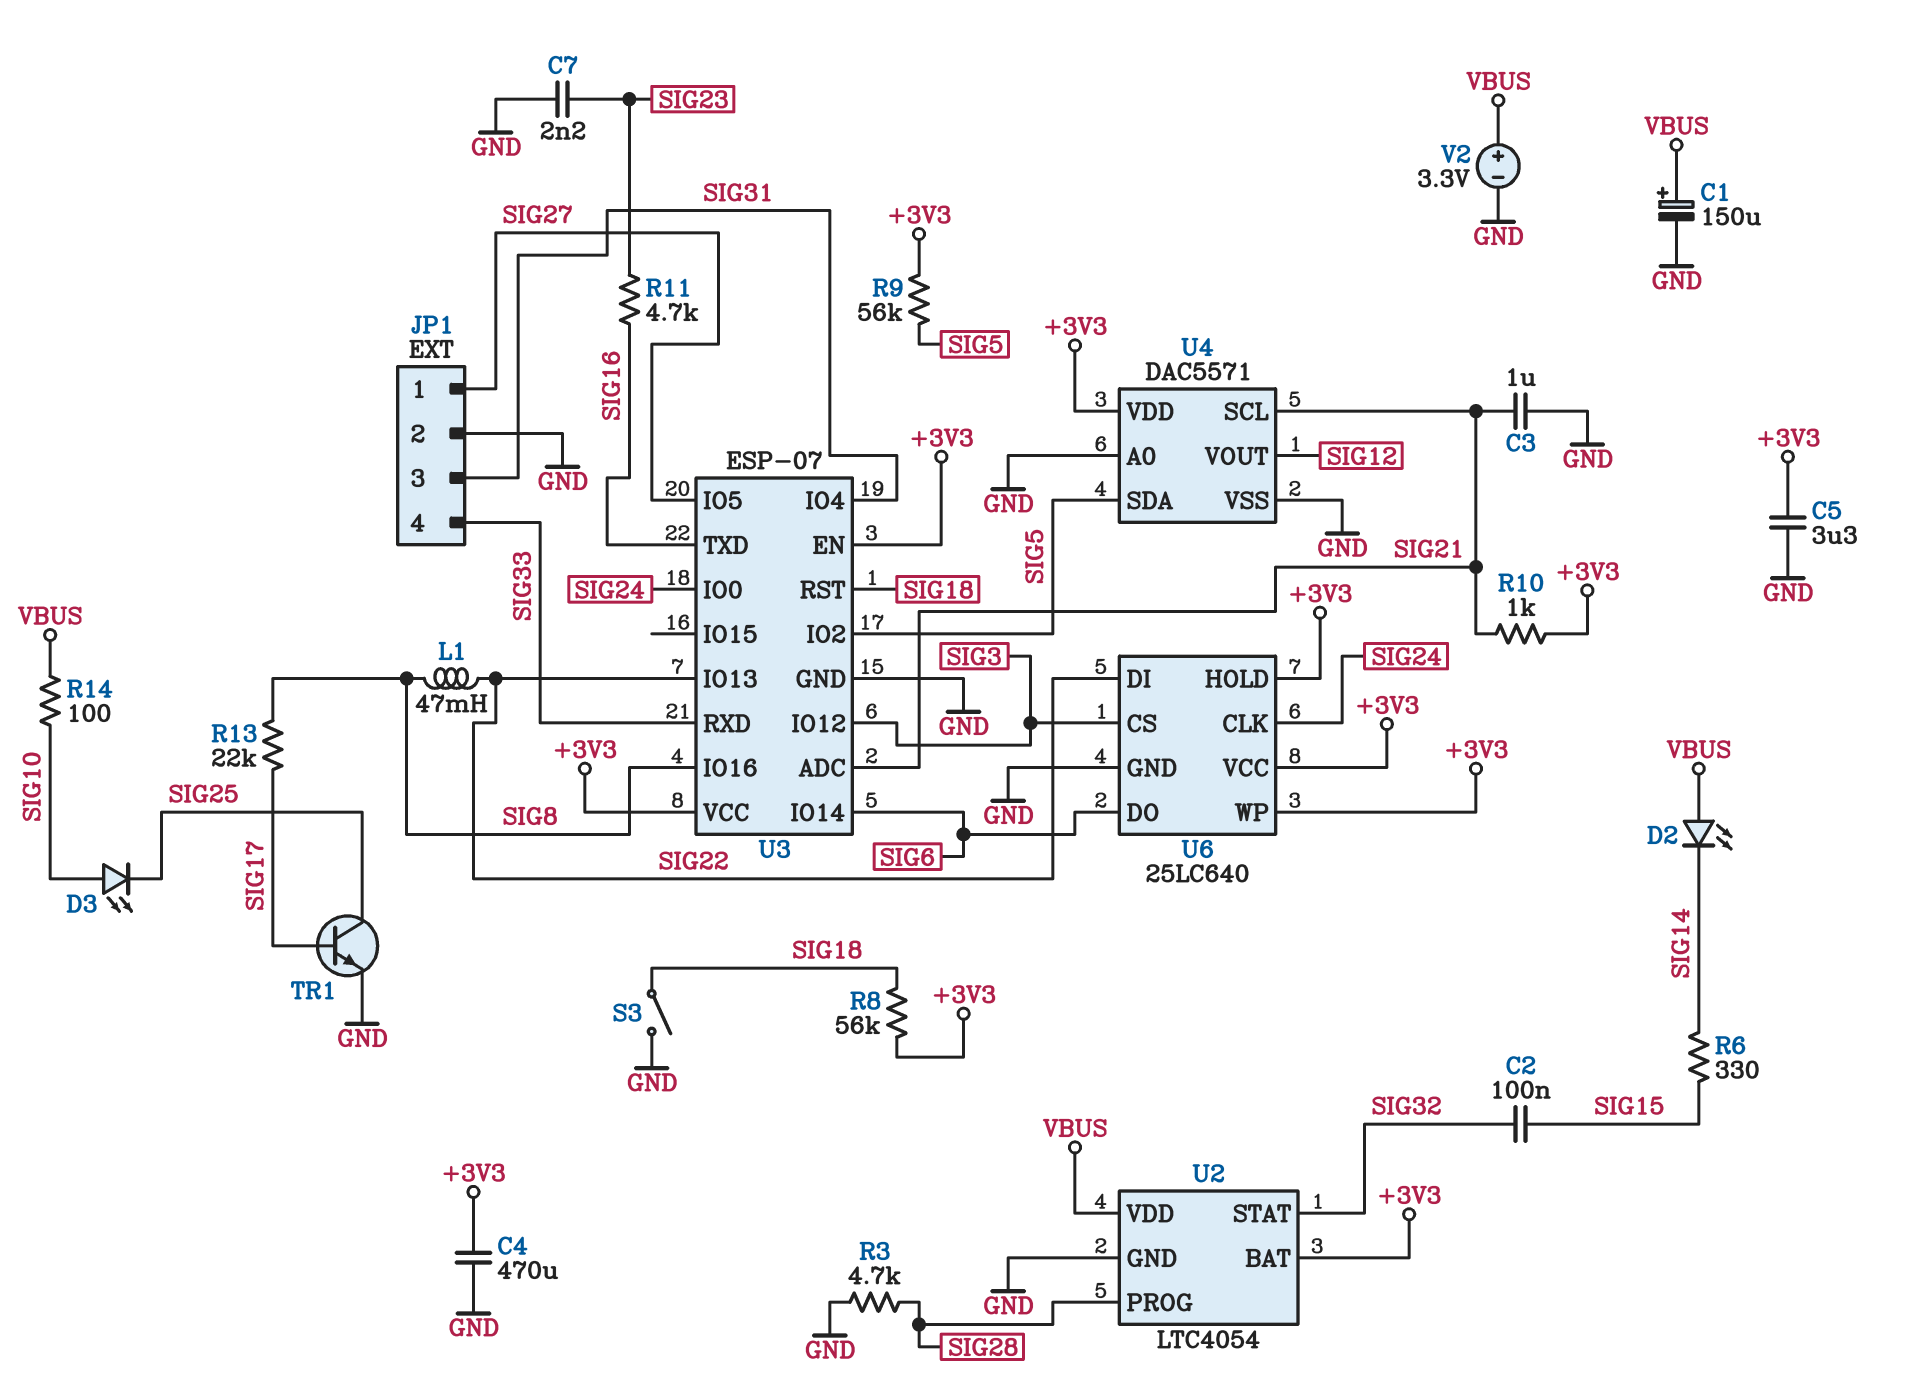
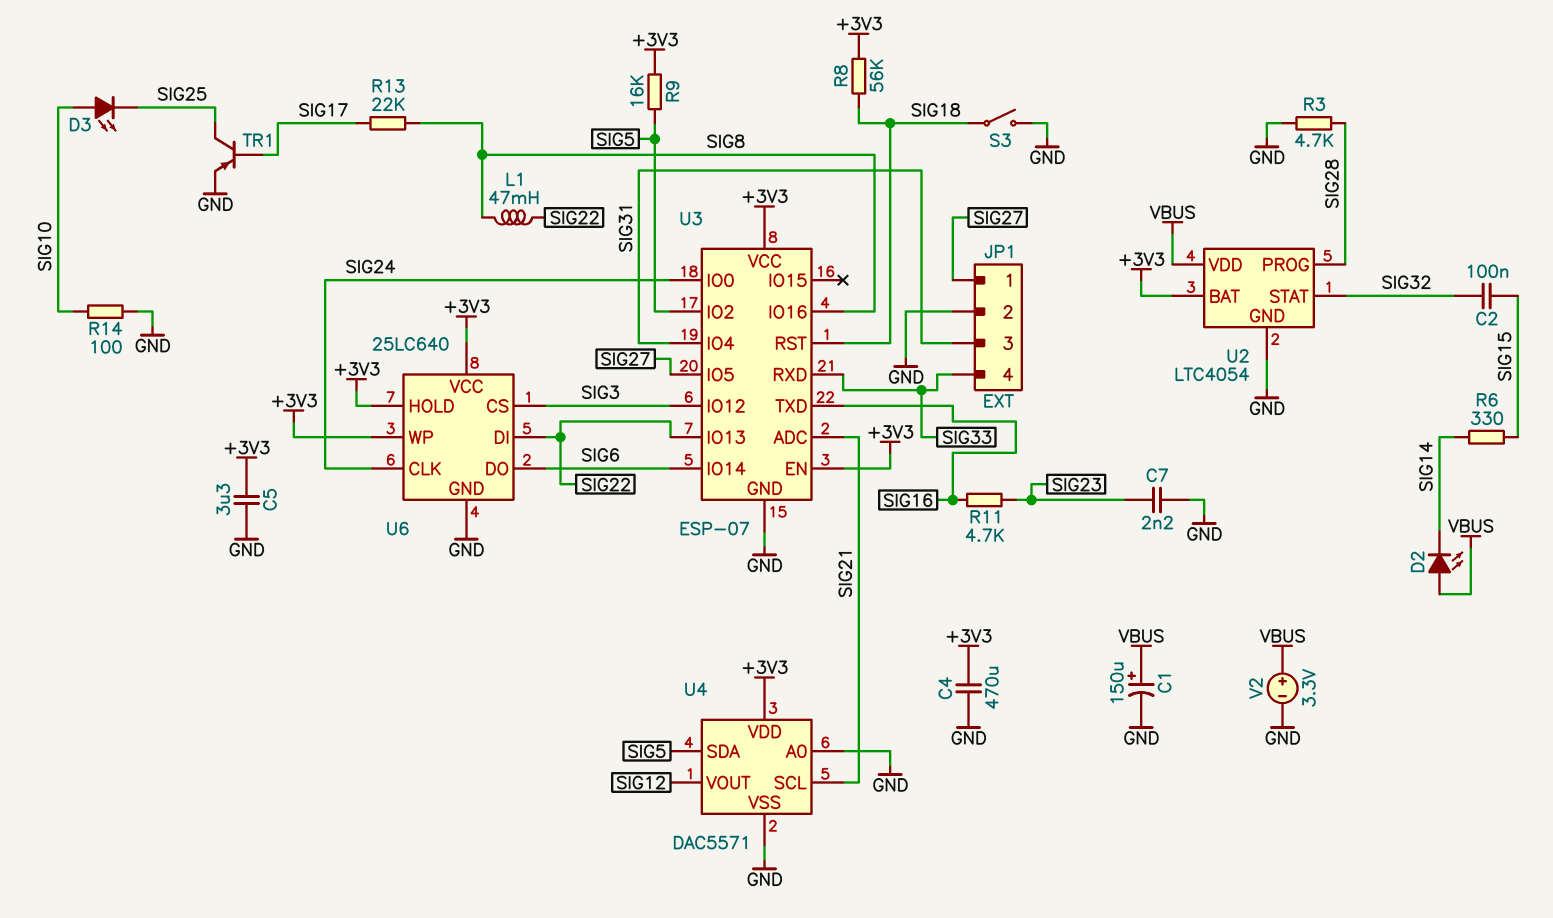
C3: 1uF (GND, SIG21) -> none
R9: 56k (+3V3, SIG5) -> 16k (+3V3, SIG5)
R10: 1k (+3V3, SIG21) -> none
R14: 100 (SIG10, VBUS) -> 100 (GND, SIG10)
TR1: NPN (B SIG17, C SIG25, E GND) -> PNP (B SIG17, C SIG25, E GND)

